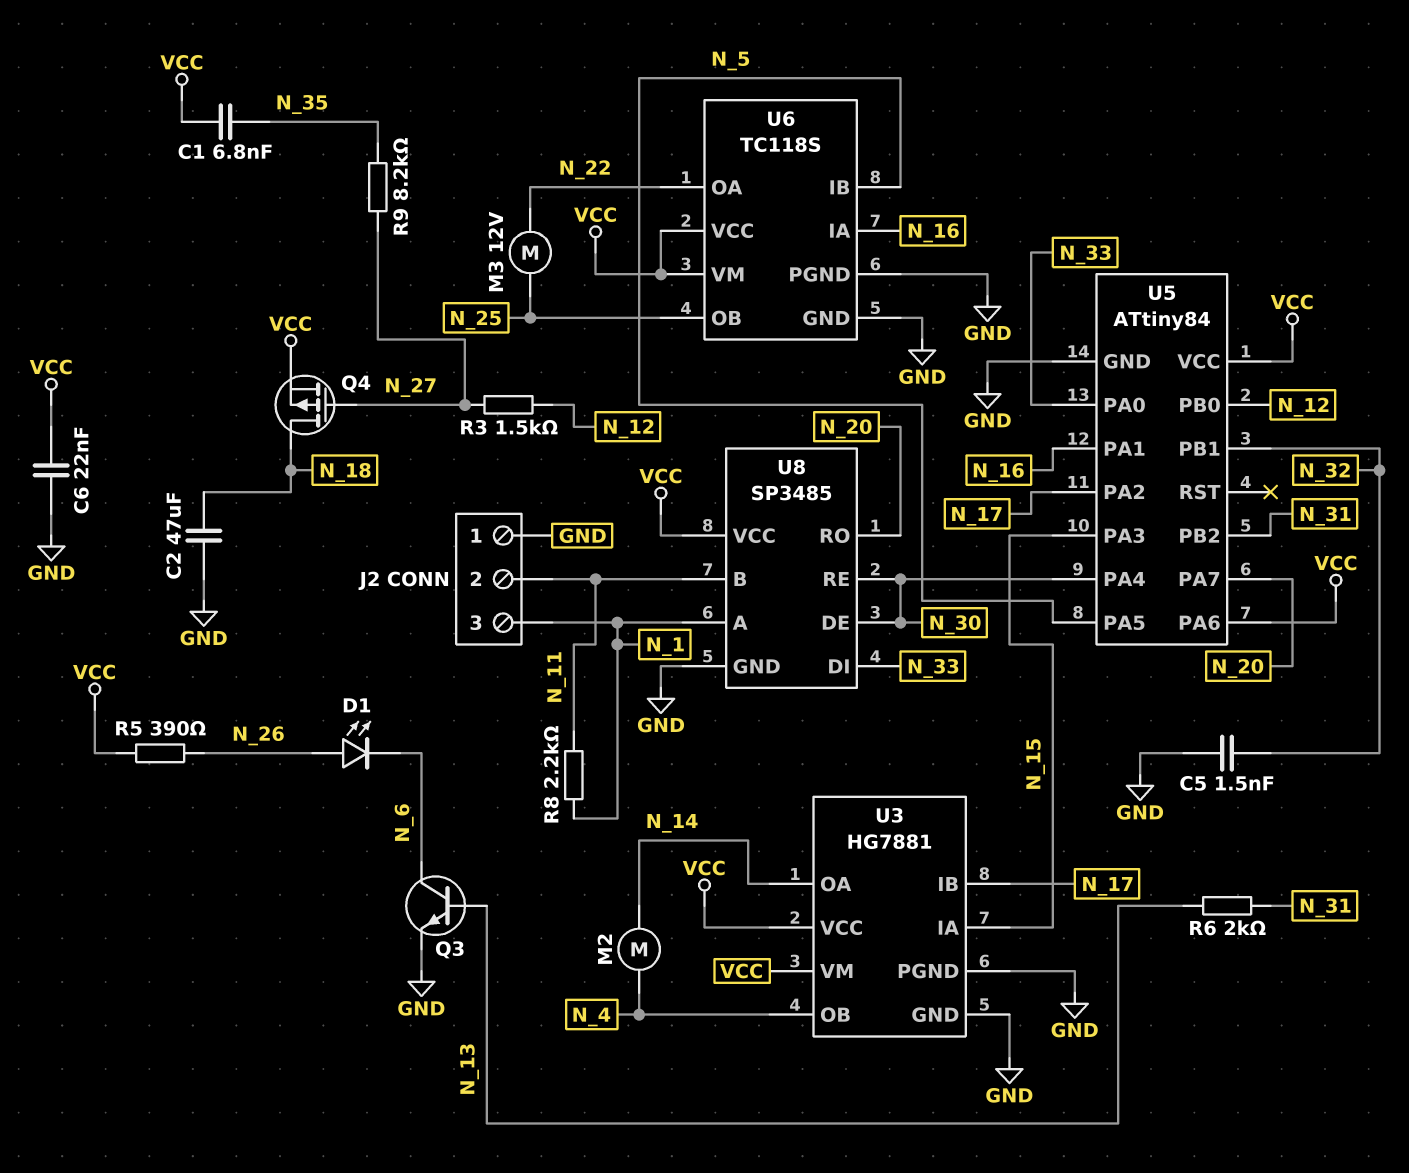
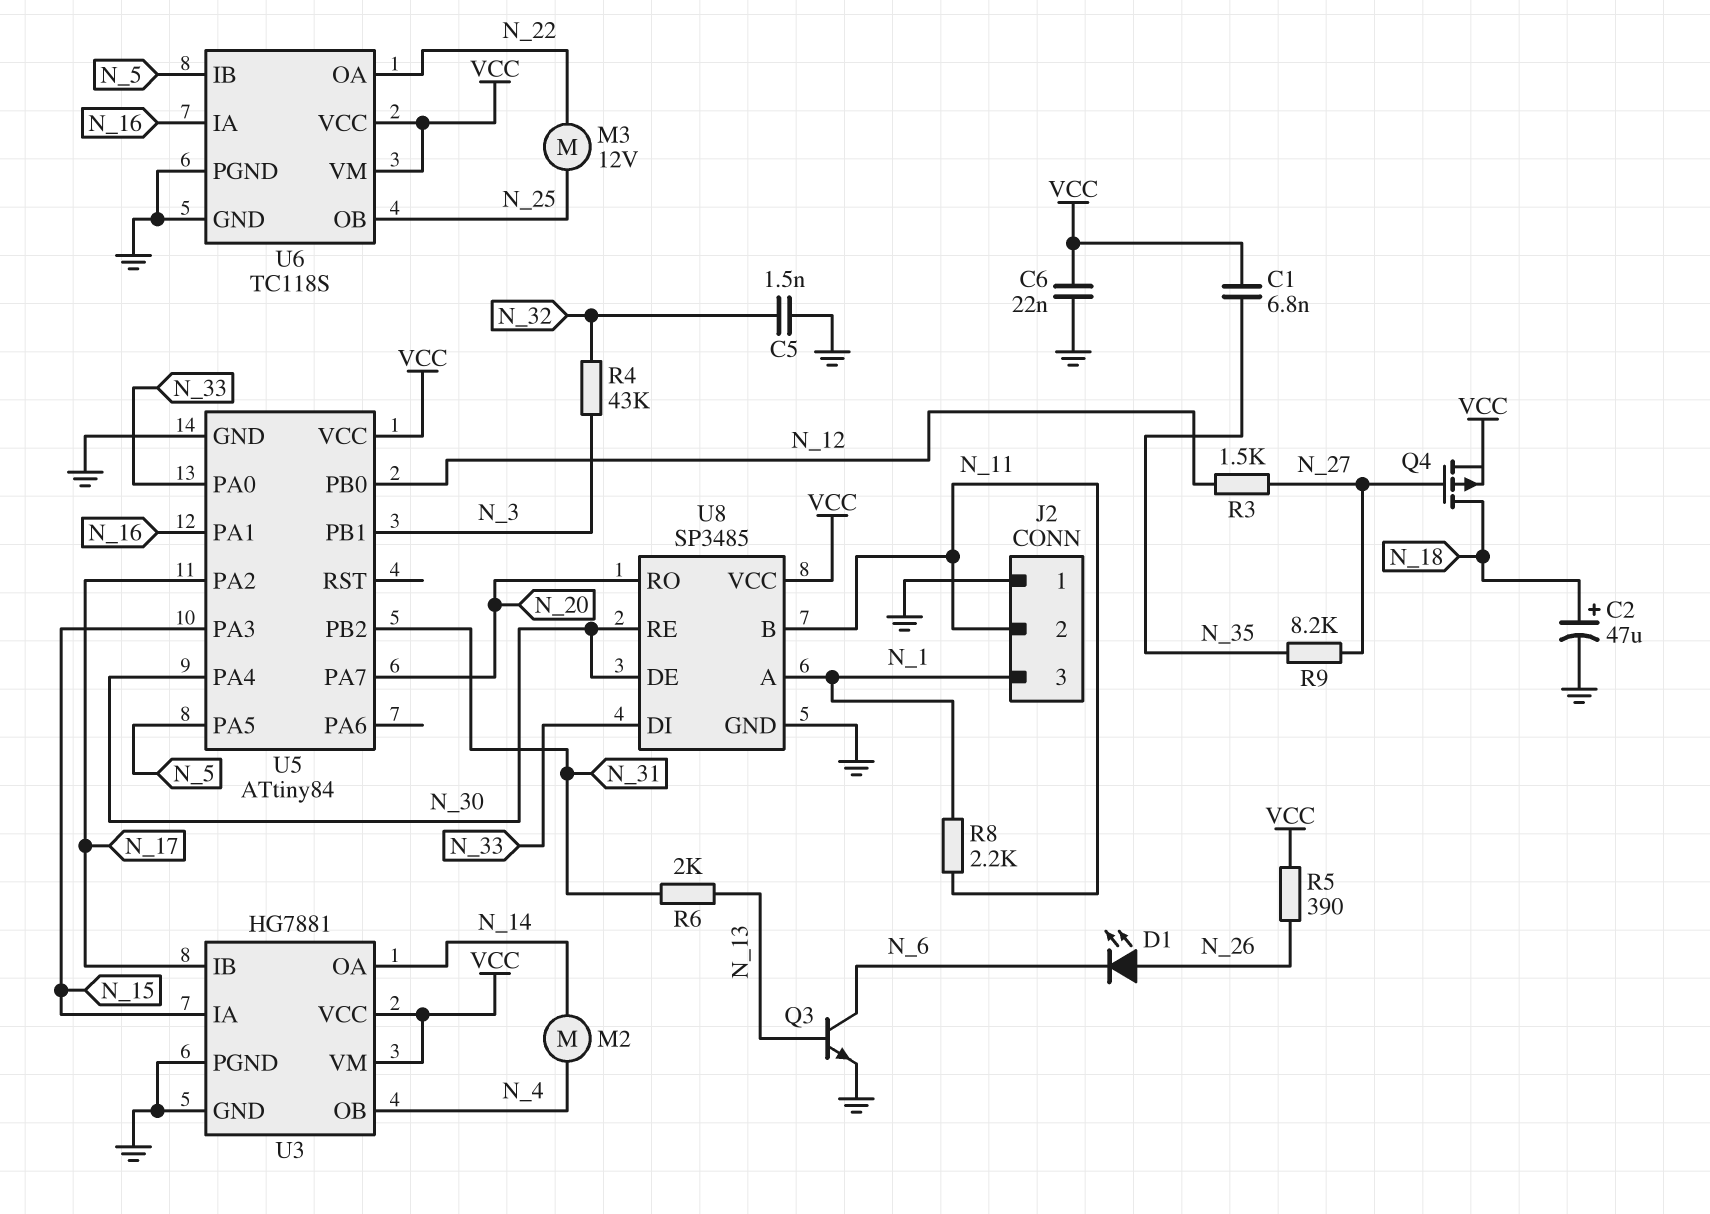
C2: 47uF (GND, N_18) -> 47uF (plus N_18, minus GND)
R4: none -> 43k (N_3, N_32)
U5 pin PA6: VCC -> none
U5 pin PB1: N_32 -> N_3

